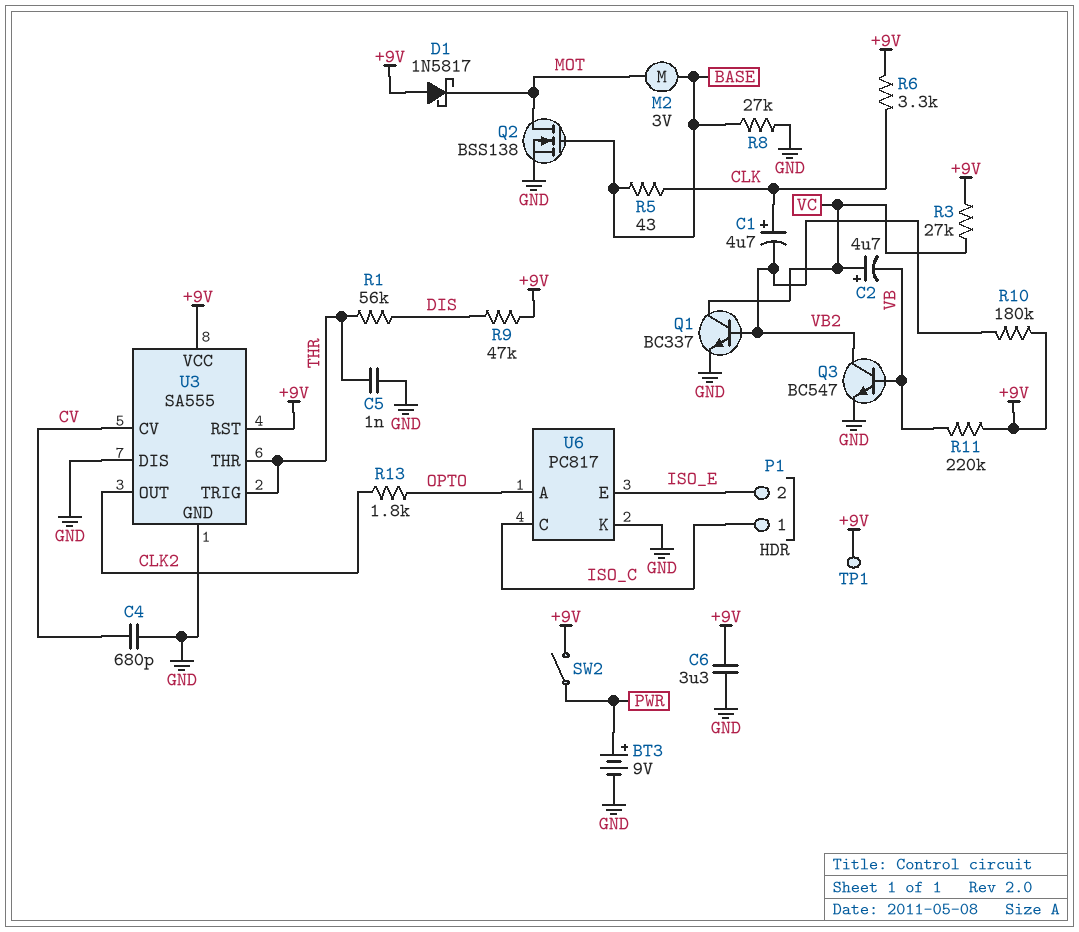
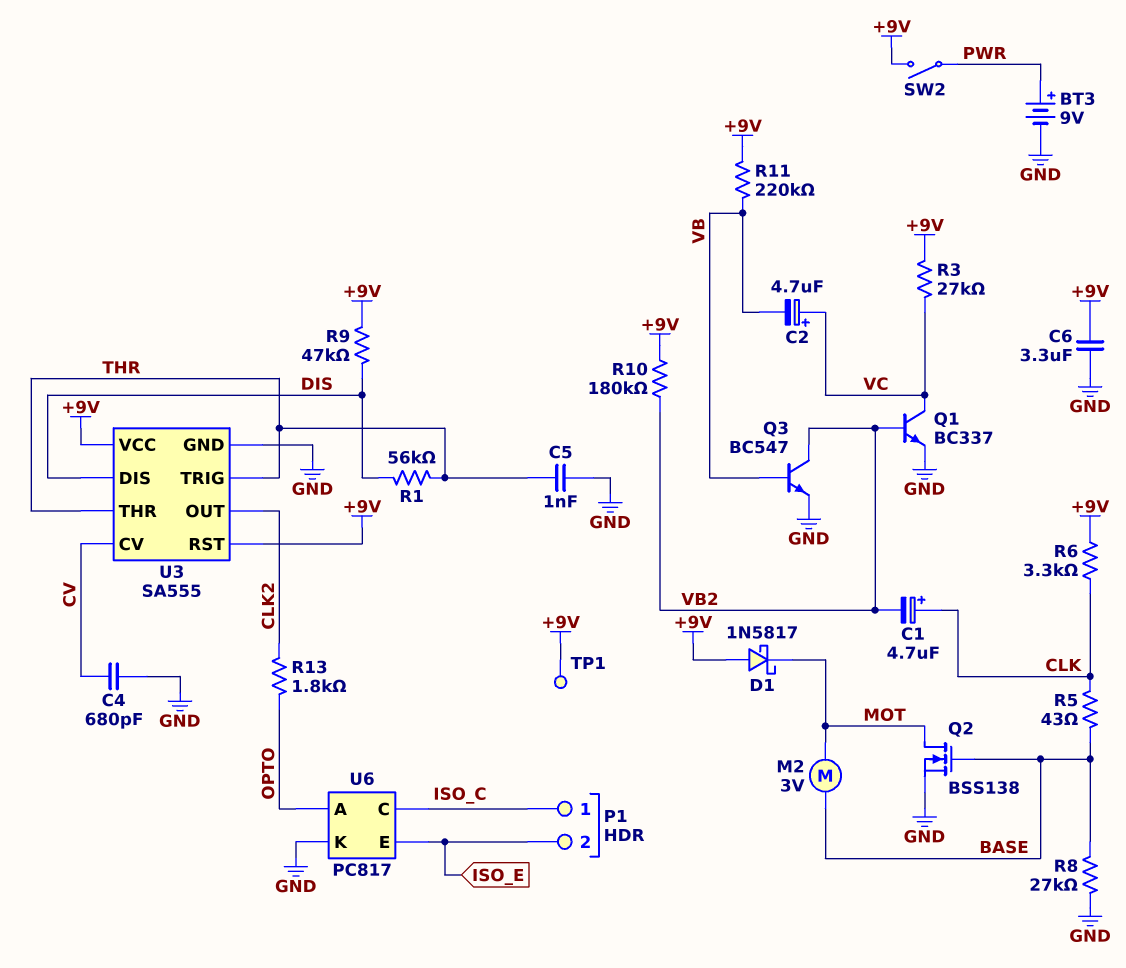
U3 pin DIS: GND -> DIS

